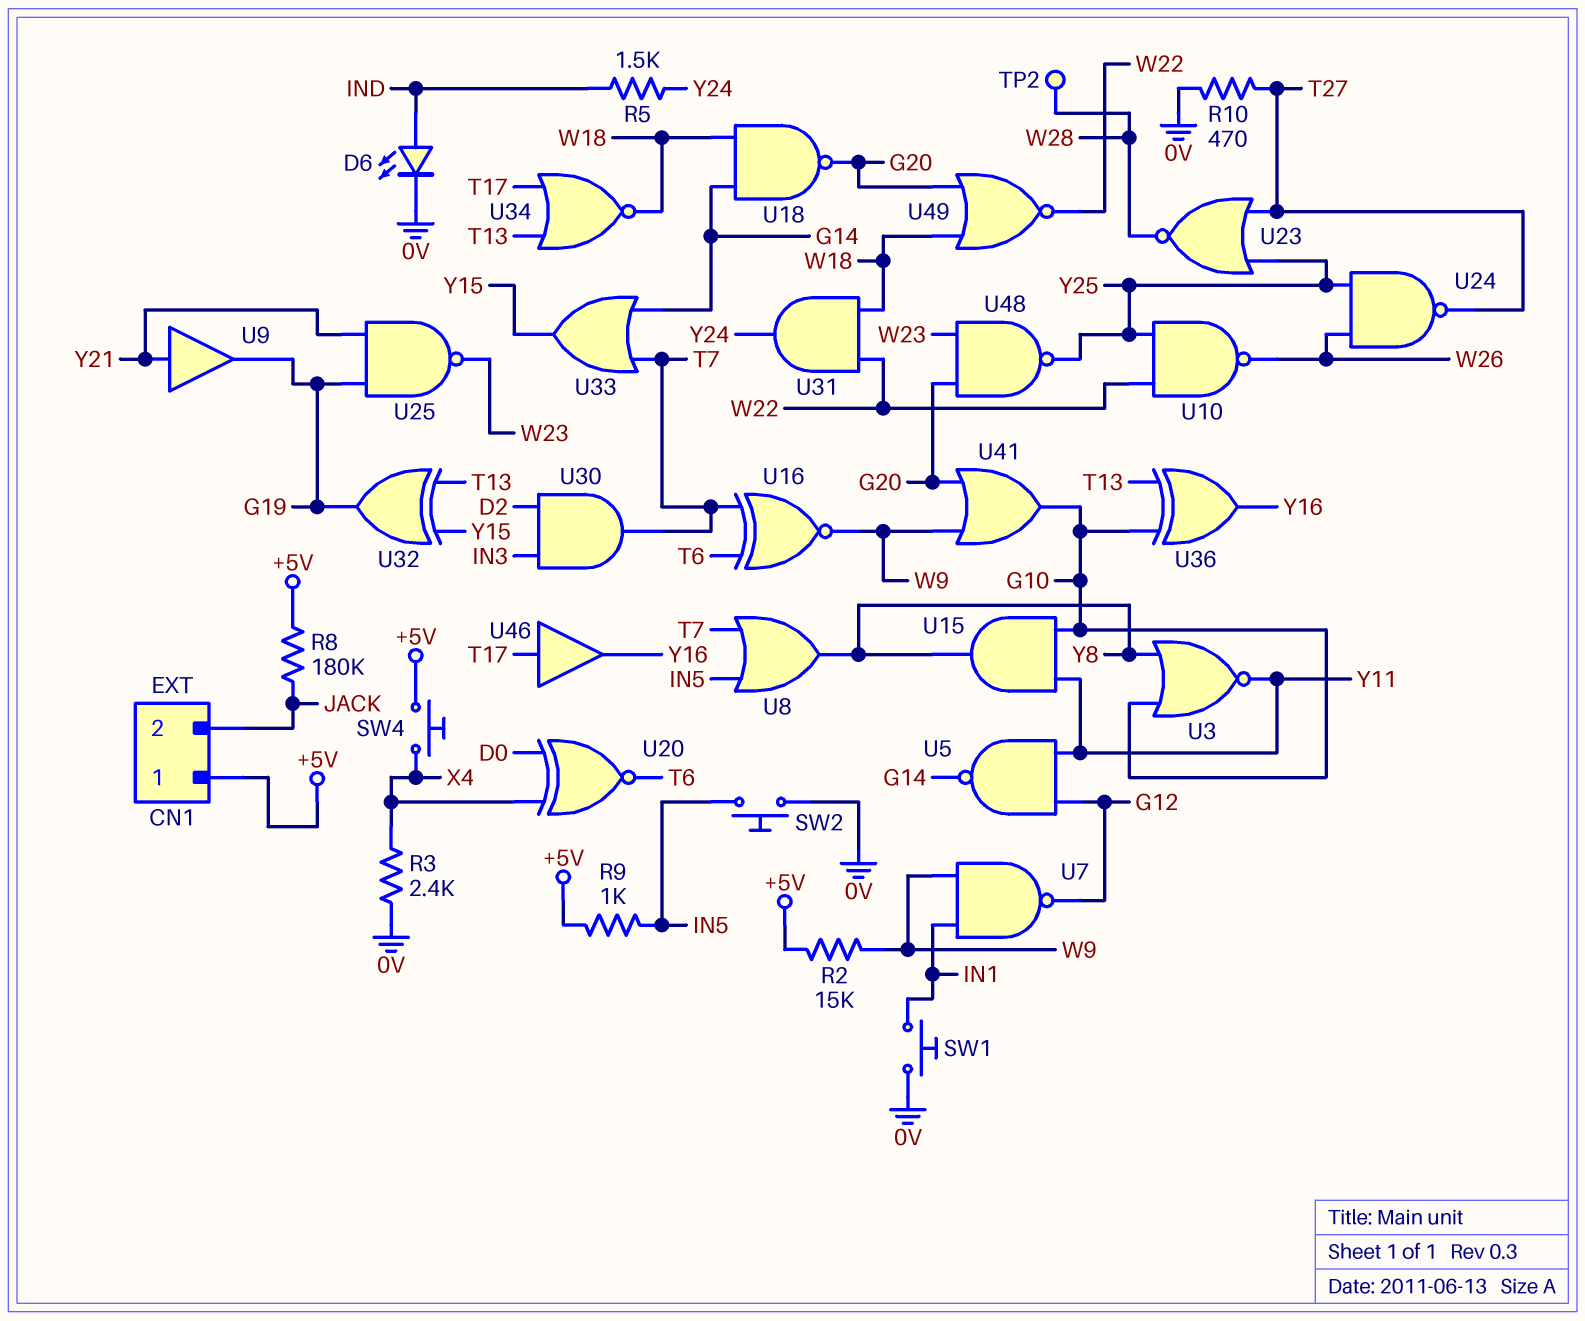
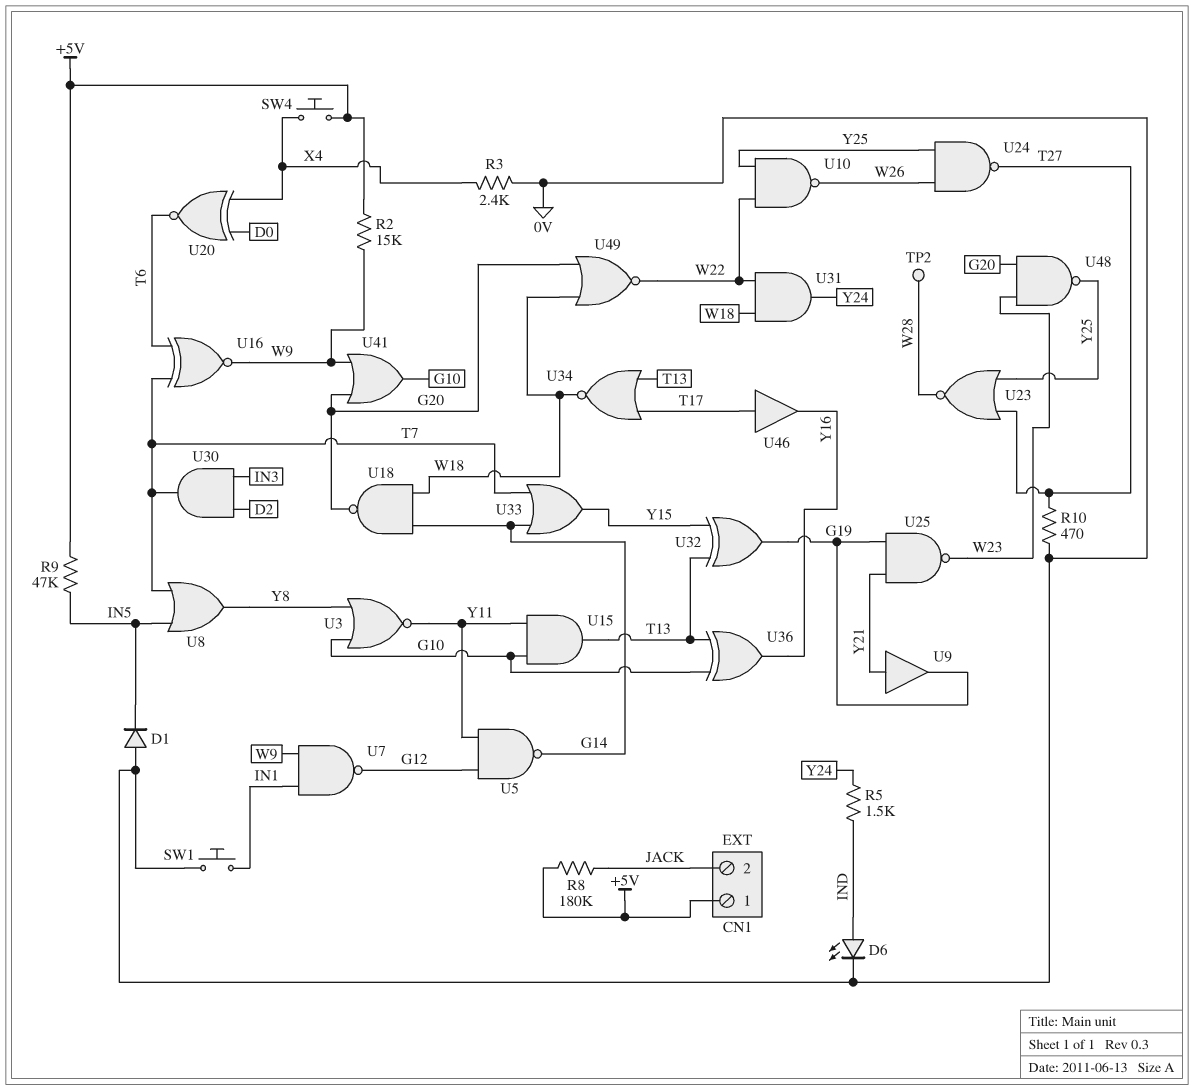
D1: none -> diode (A 0V, K IN5)
R9: 1k (+5V, IN5) -> 47k (+5V, IN5)
SW2: button (0V, IN5) -> none
U15: AND (in G10, in Y11, out Y8) -> AND (in G10, in Y11, out T13)

